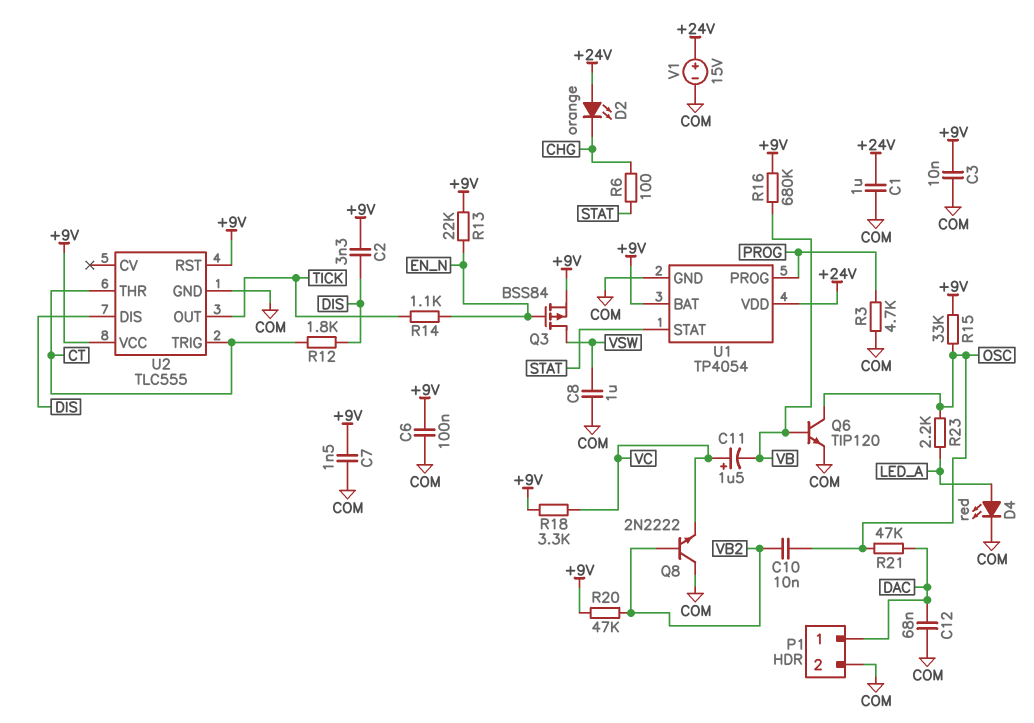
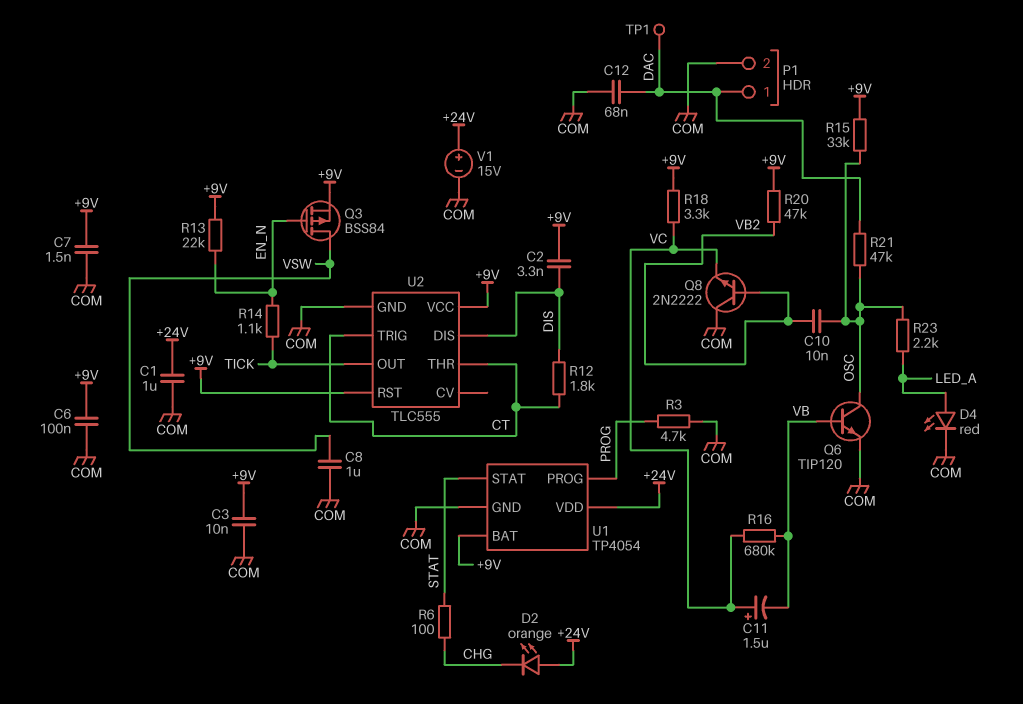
R16: 680k (+9V, VB) -> 680k (VB, VC)
TP1: none -> test point (DAC)

